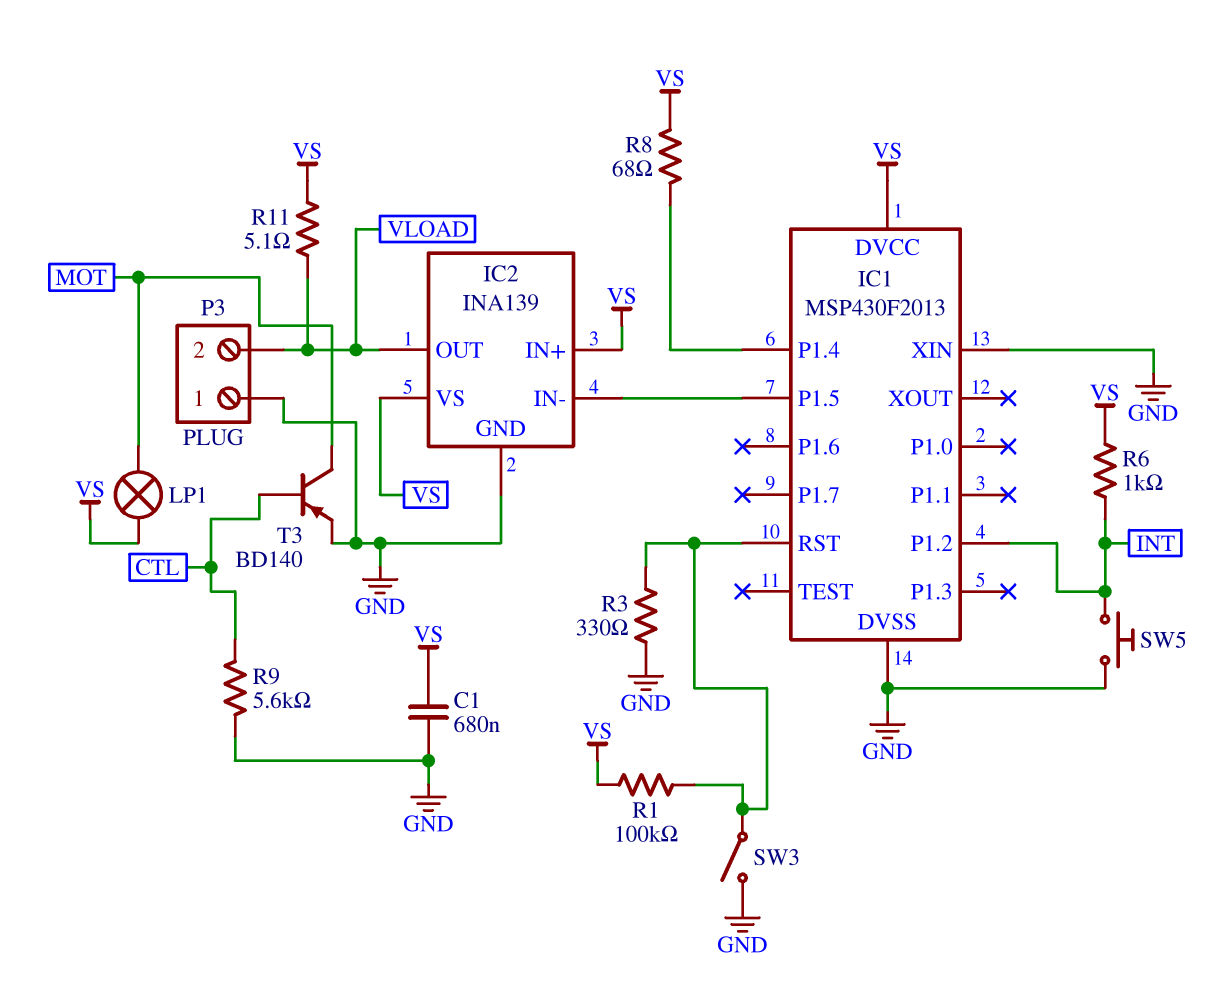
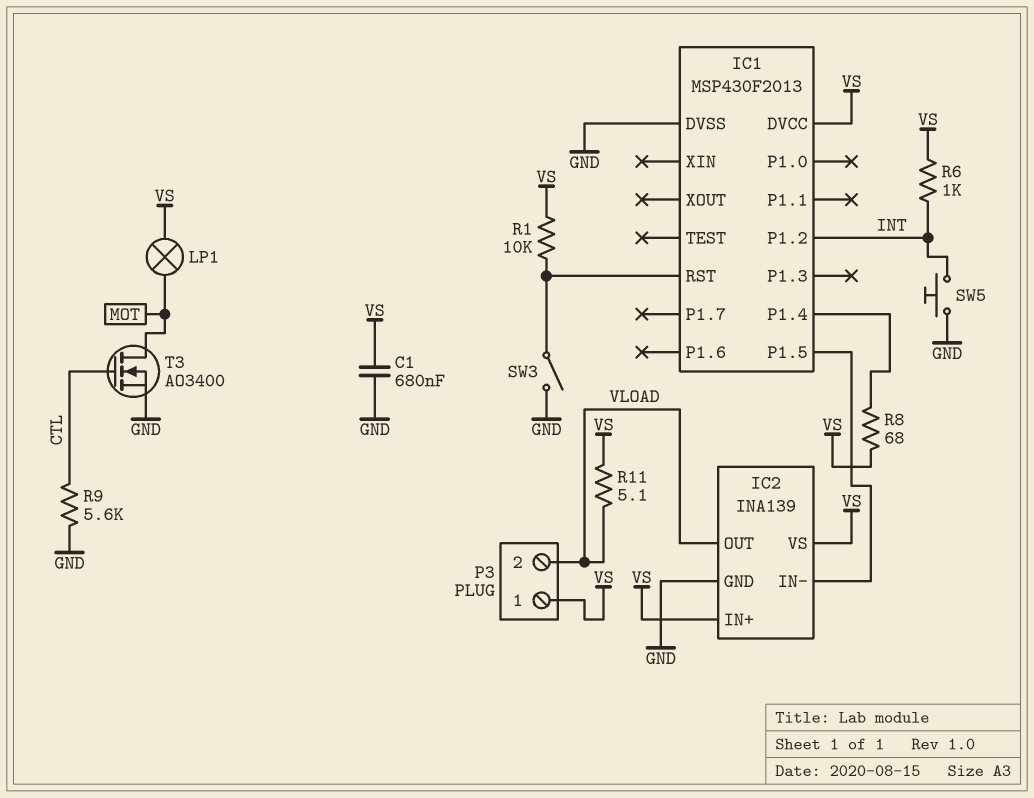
IC1 pin XIN: GND -> none
P3 pin 1: GND -> VS
R1: 100k (IC1/RST, VS) -> 10k (IC1/RST, VS)
R3: 330 (GND, IC1/RST) -> none
T3: PNP BD140 (B CTL, C MOT, E GND) -> NMOS AO3400 (G CTL, D MOT, S GND)

